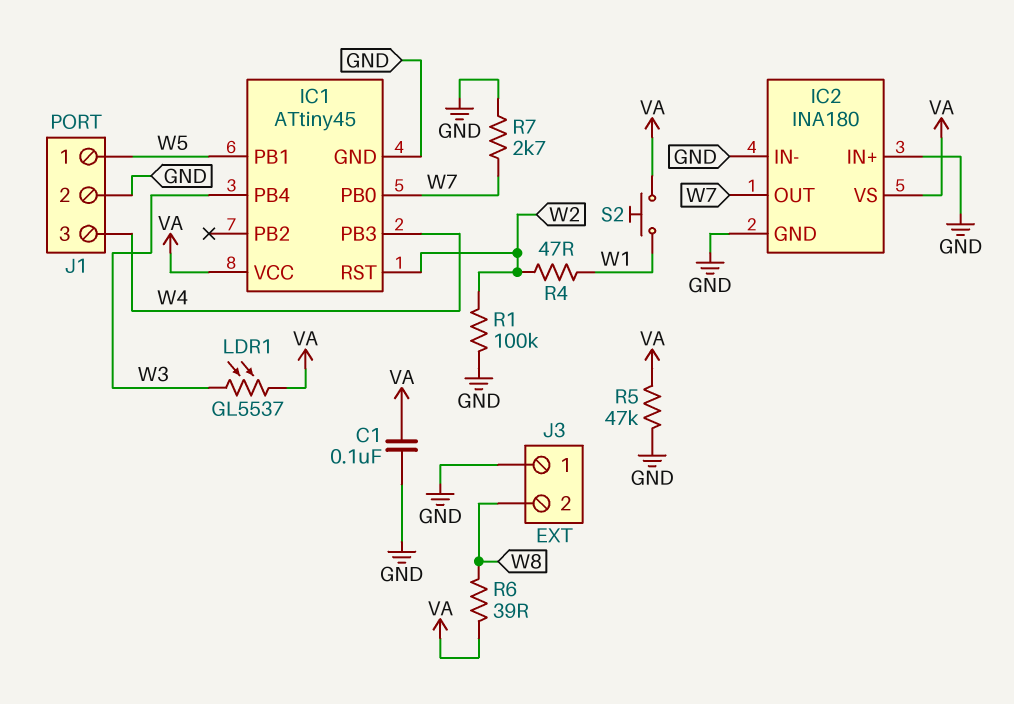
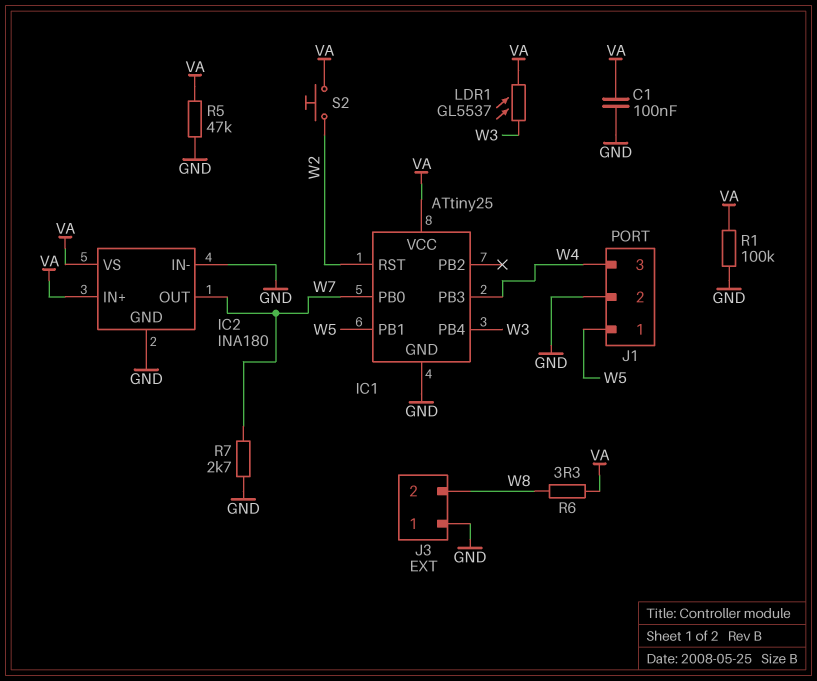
IC1: ATtiny45 -> ATtiny25
IC2 pin IN+: GND -> VA
R1: 100k (GND, W2) -> 100k (GND, VA)
R4: 47 (W1, W2) -> none
R6: 39 (VA, W8) -> 3.3 (VA, W8)
S2: button (VA, W1) -> button (VA, W2)

